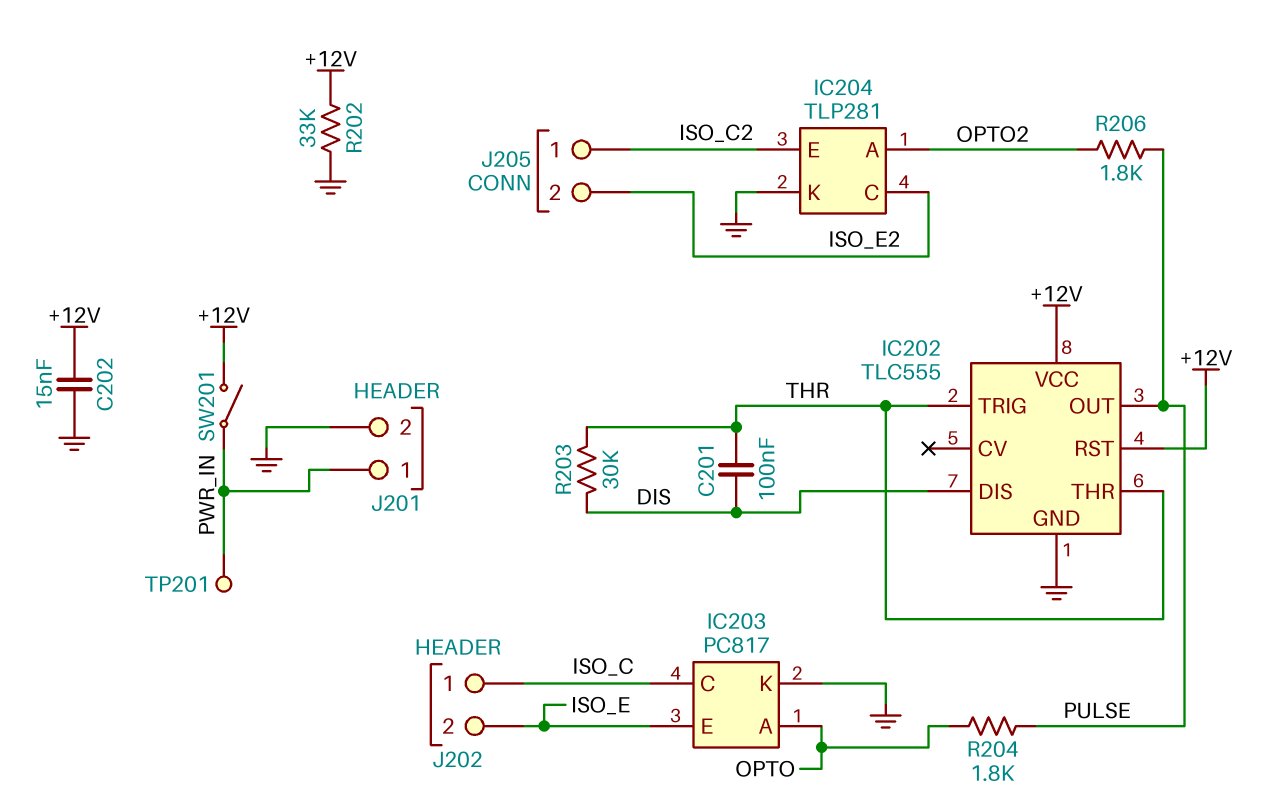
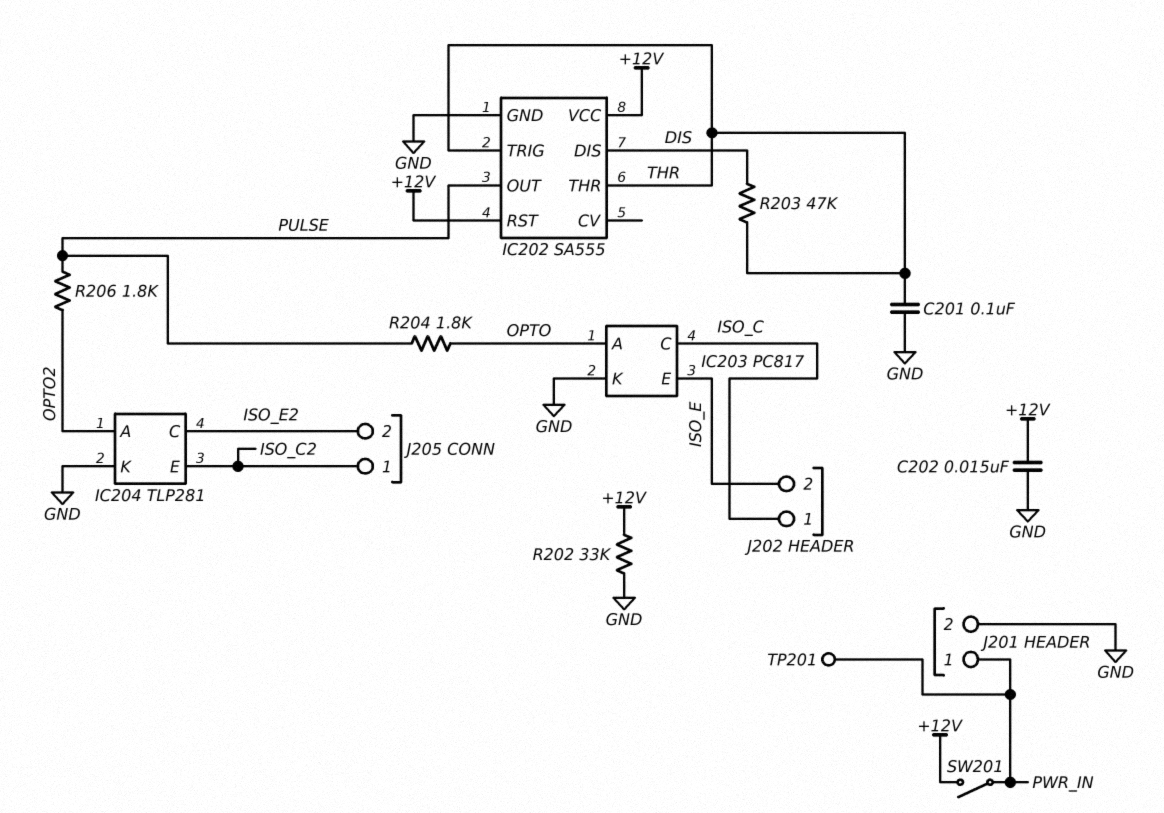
C201: 100nF (DIS, THR) -> 100nF (GND, THR)
IC202: TLC555 -> SA555
R203: 30k (DIS, THR) -> 47k (DIS, THR)

